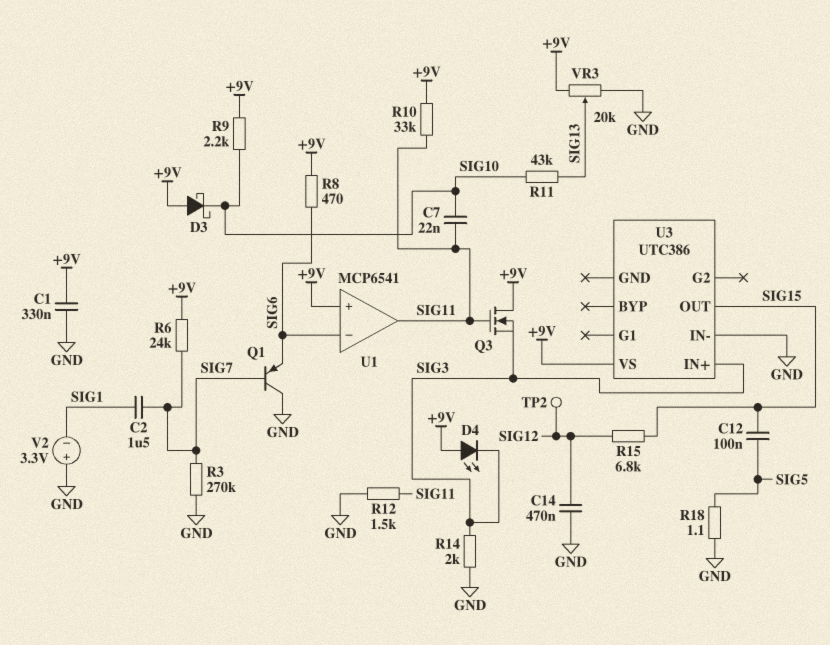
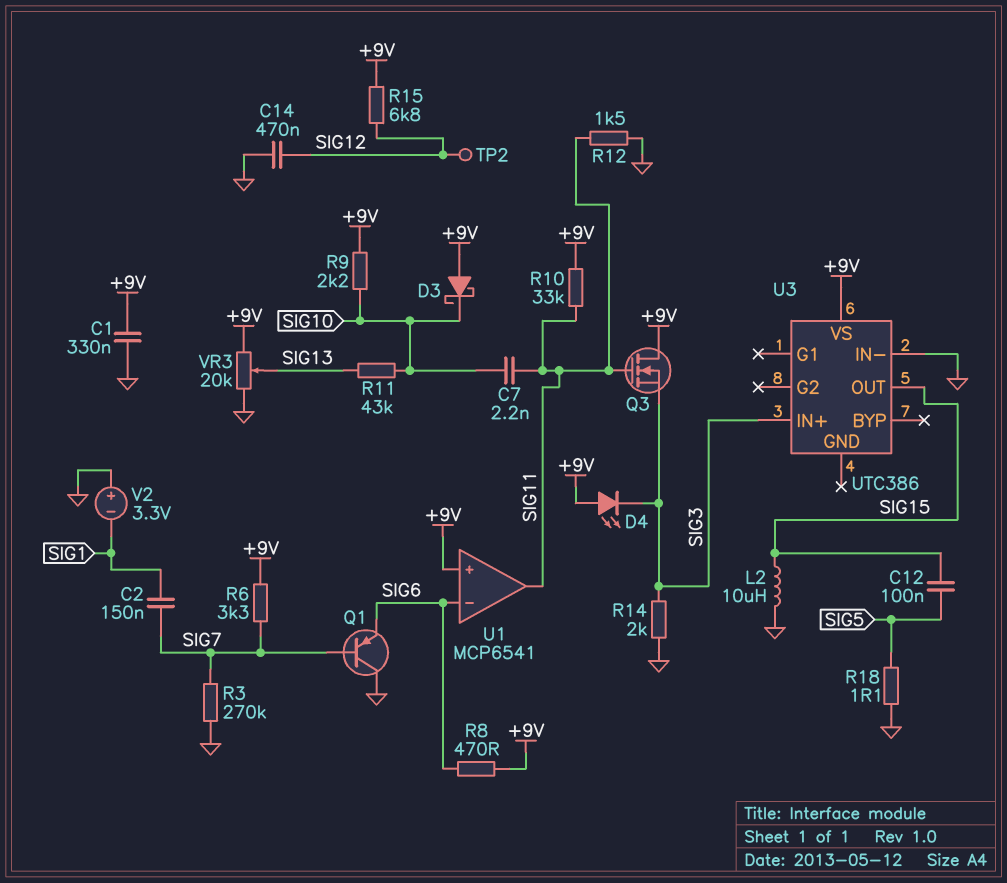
C2: 1.5uF (SIG1, SIG7) -> 150nF (SIG1, SIG7)
C7: 22nF (SIG10, SIG11) -> 2.2nF (SIG10, SIG11)
L2: none -> 10uH (GND, SIG15)
R6: 24k (+9V, SIG7) -> 3.3k (+9V, SIG7)
R15: 6.8k (SIG12, SIG15) -> 6.8k (+9V, SIG12)

